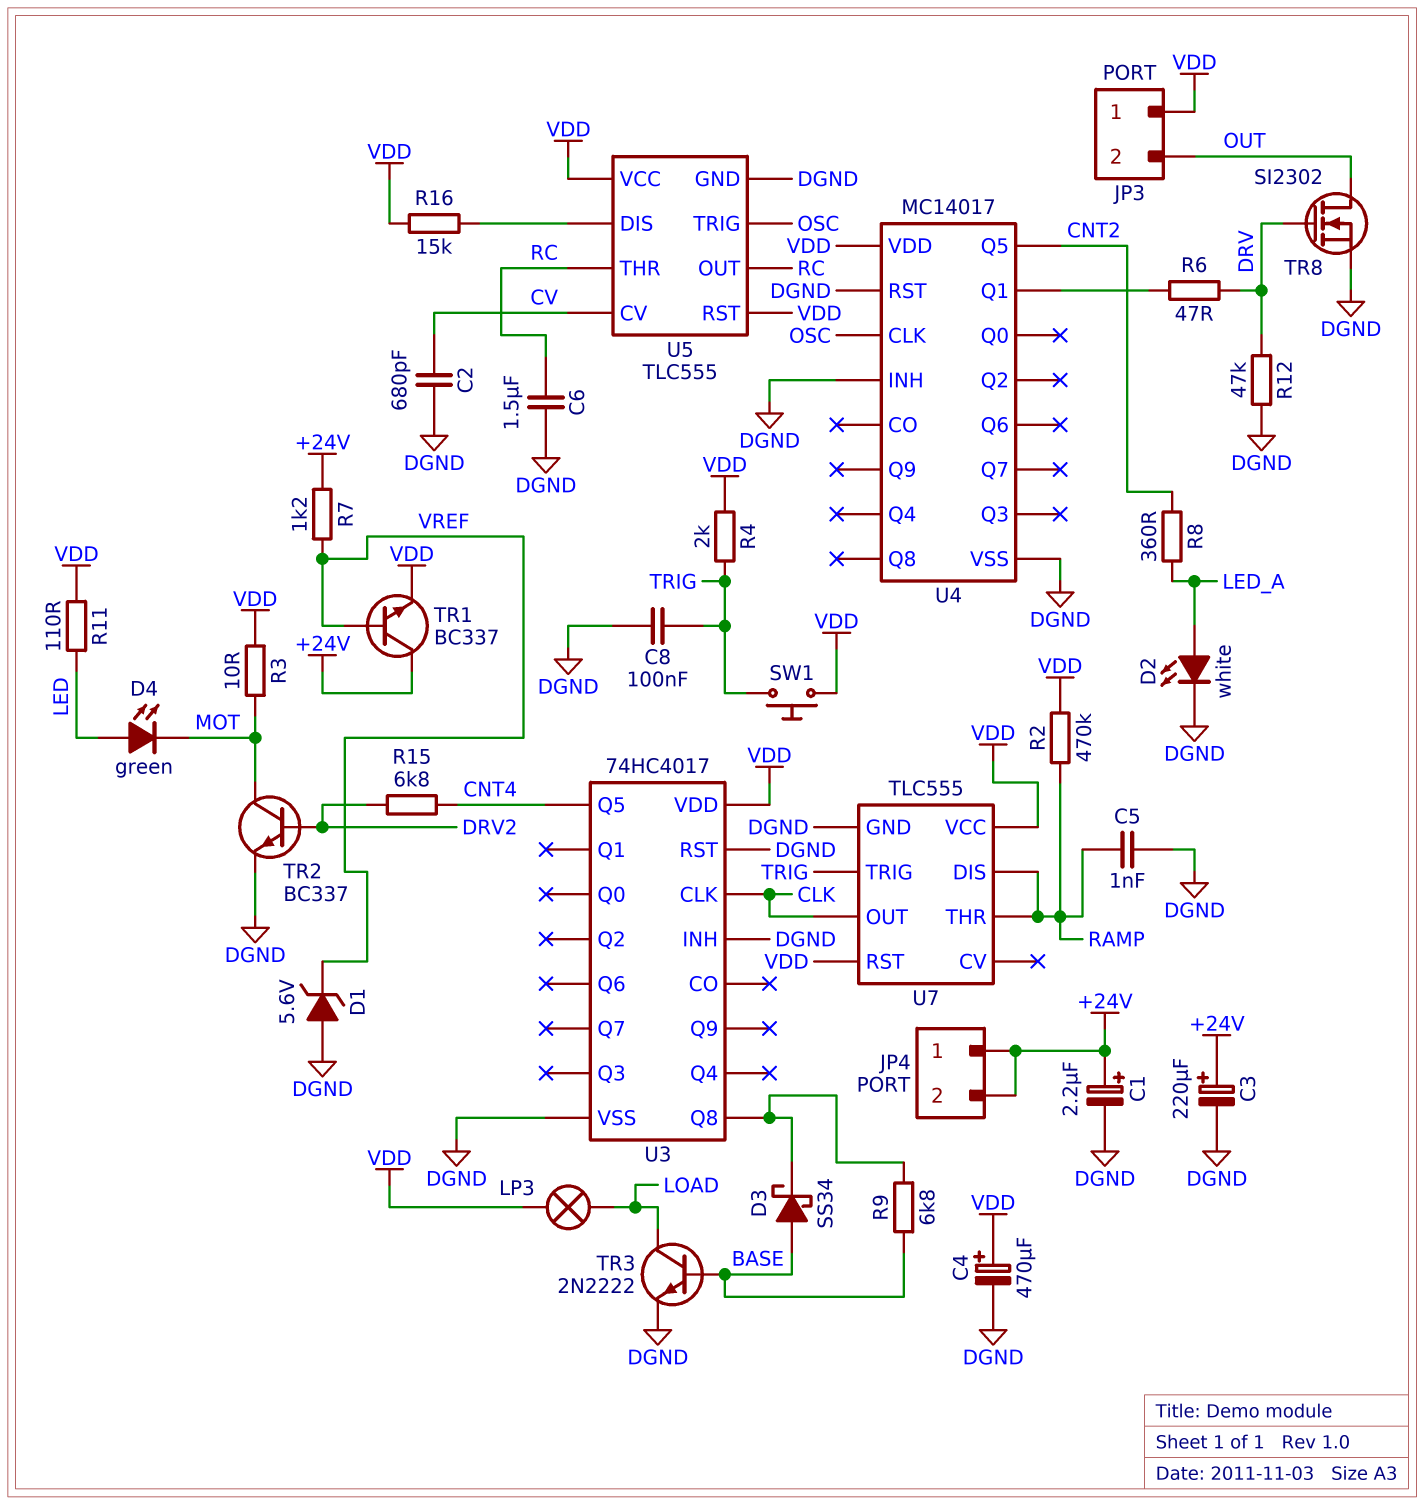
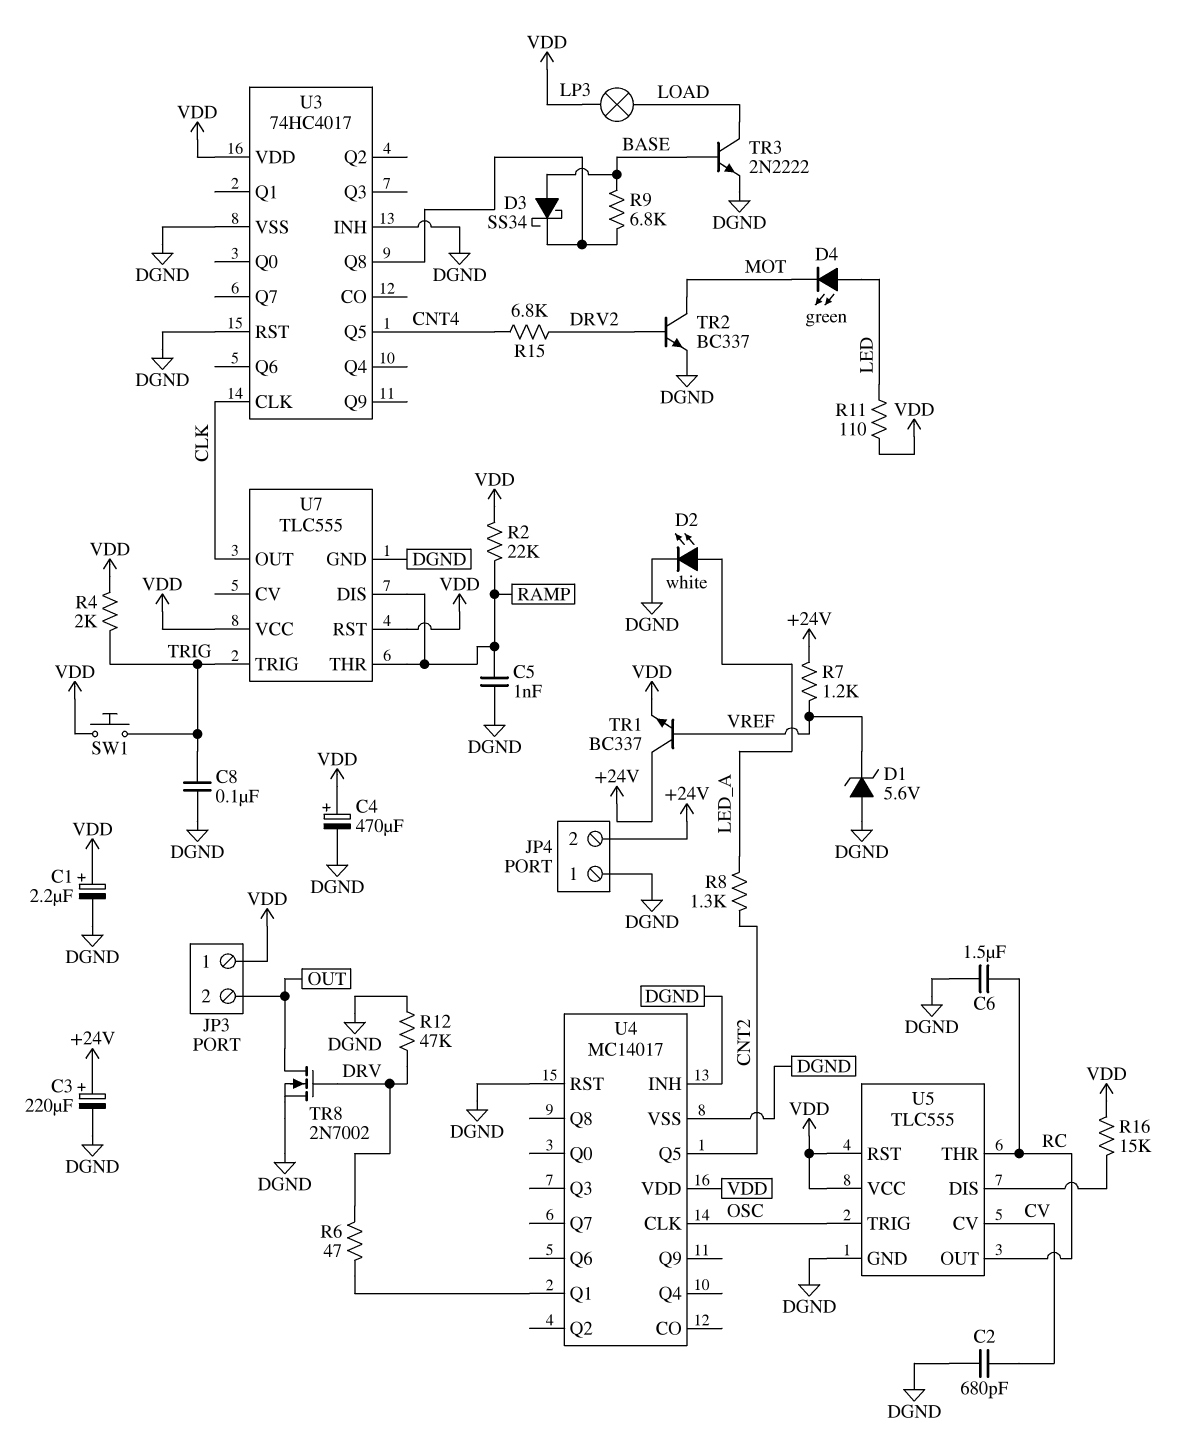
C1: 2.2uF (plus +24V, minus DGND) -> 2.2uF (plus VDD, minus DGND)
JP4 pin 1: +24V -> DGND
R2: 470k (RAMP, VDD) -> 22k (RAMP, VDD)
R3: 10 (MOT, VDD) -> none
R8: 360 (CNT2, LED_A) -> 1.3k (CNT2, LED_A)
TR8: NMOS SI2302 (G DRV, D OUT, S DGND) -> NMOS 2N7002 (G DRV, D OUT, S DGND)

